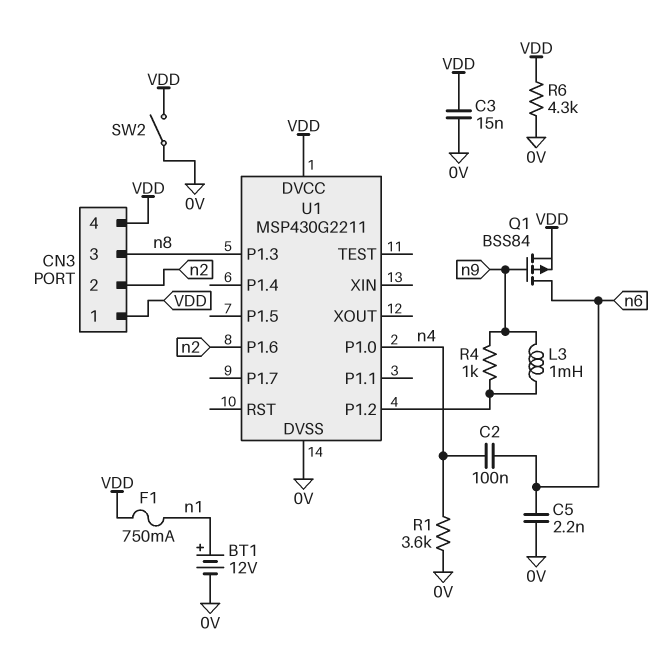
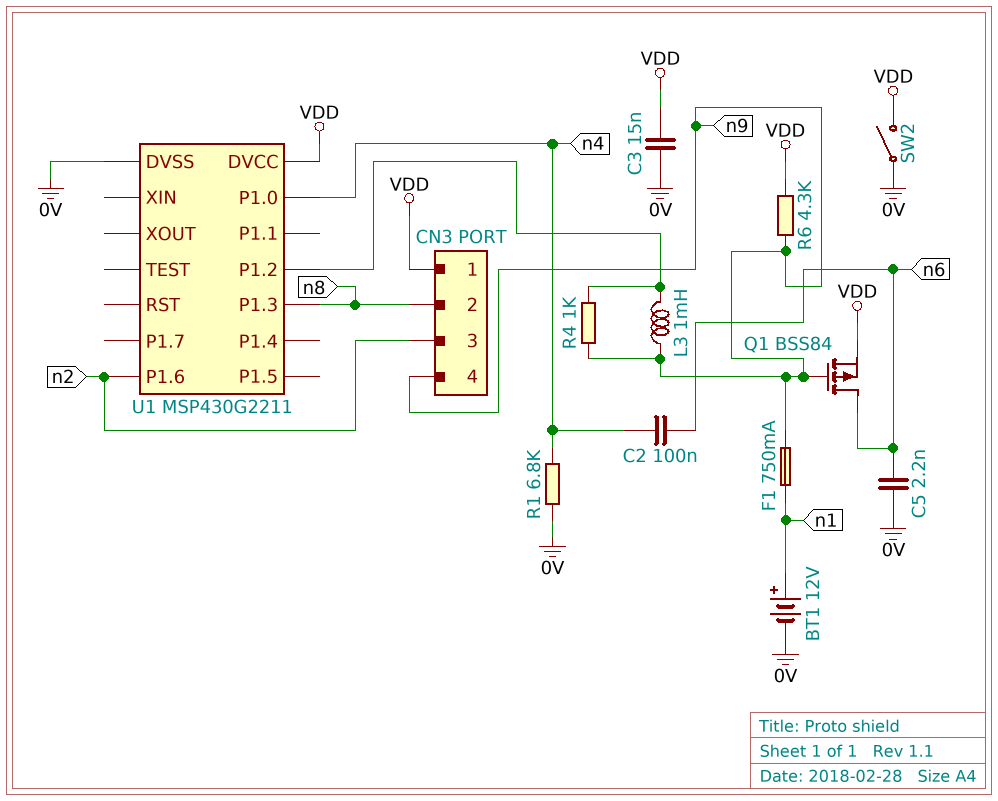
CN3 pin 2: n2 -> n8
CN3 pin 3: n8 -> n2
CN3 pin 4: VDD -> n9
F1: 750mA (VDD, n1) -> 750mA (n1, n9)
R1: 3.6k (0V, n4) -> 6.8k (0V, n4)
R6: 4.3k (0V, VDD) -> 4.3k (VDD, n9)

